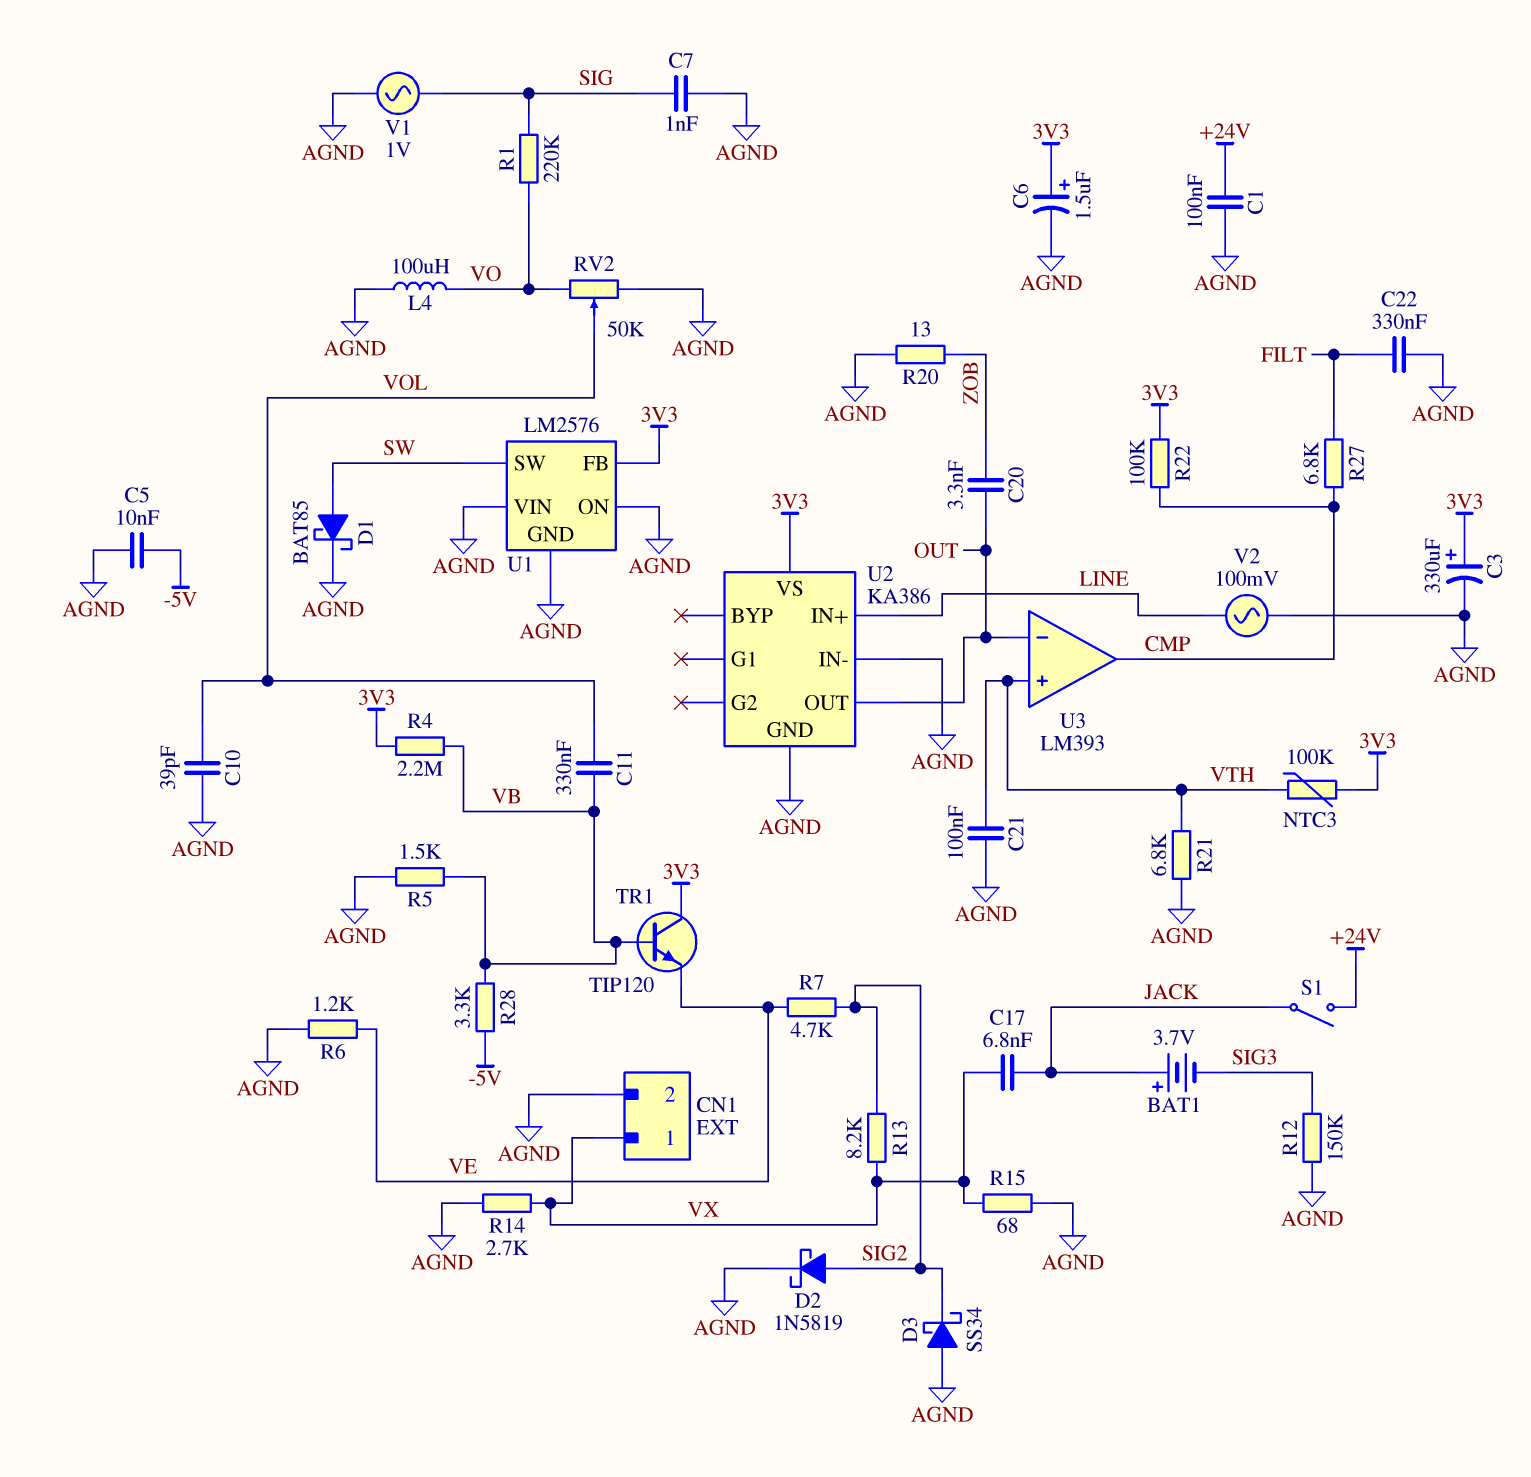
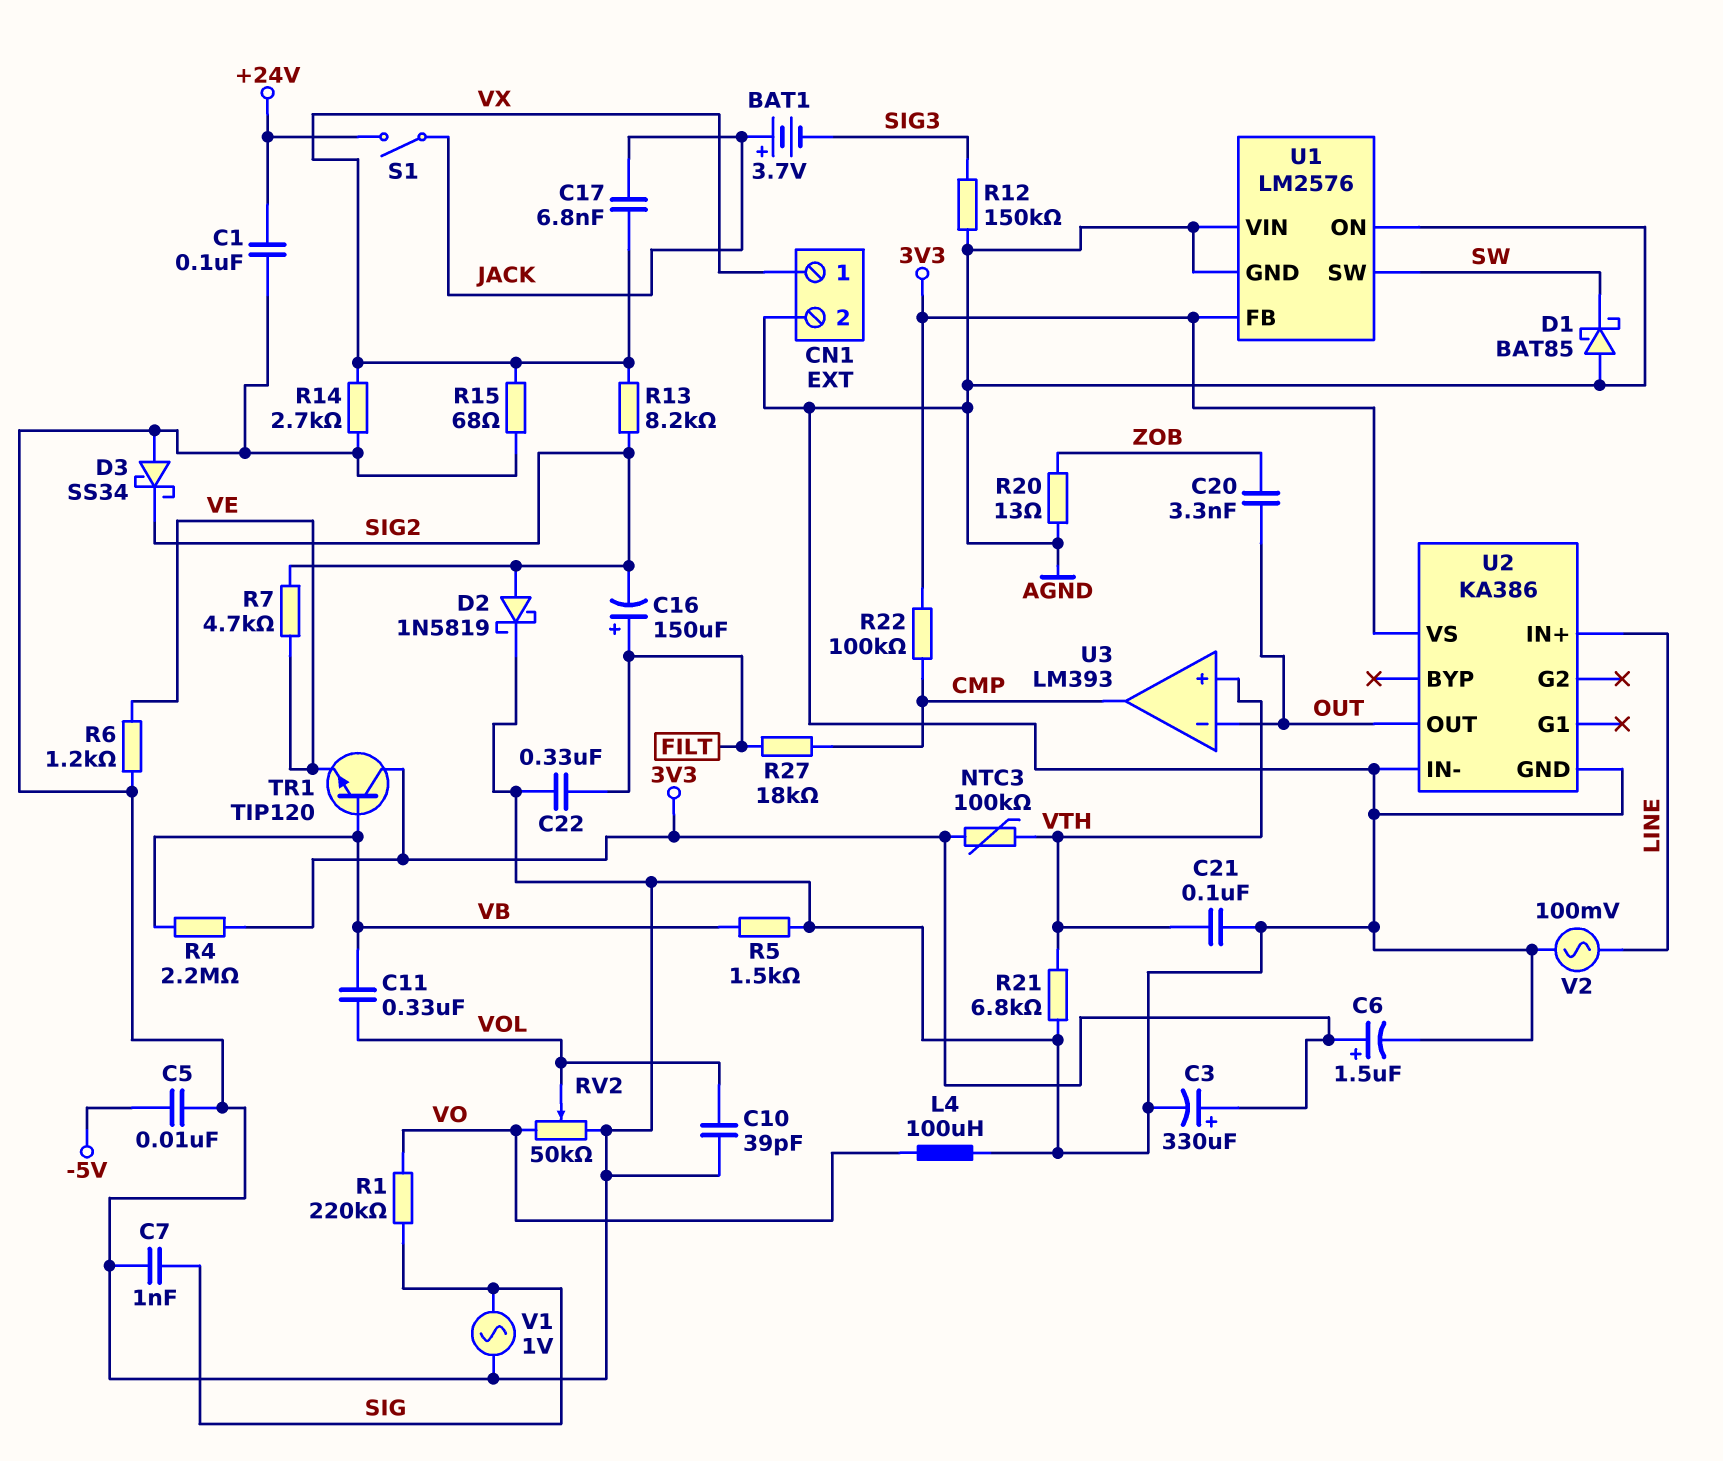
C16: none -> 150uF (plus FILT, minus SIG2)
D1: schottky BAT85 (A SW, K AGND) -> schottky BAT85 (A AGND, K SW)
R27: 6.8k (CMP, FILT) -> 18k (CMP, FILT)
R28: 3.3k (-5V, VB) -> none

